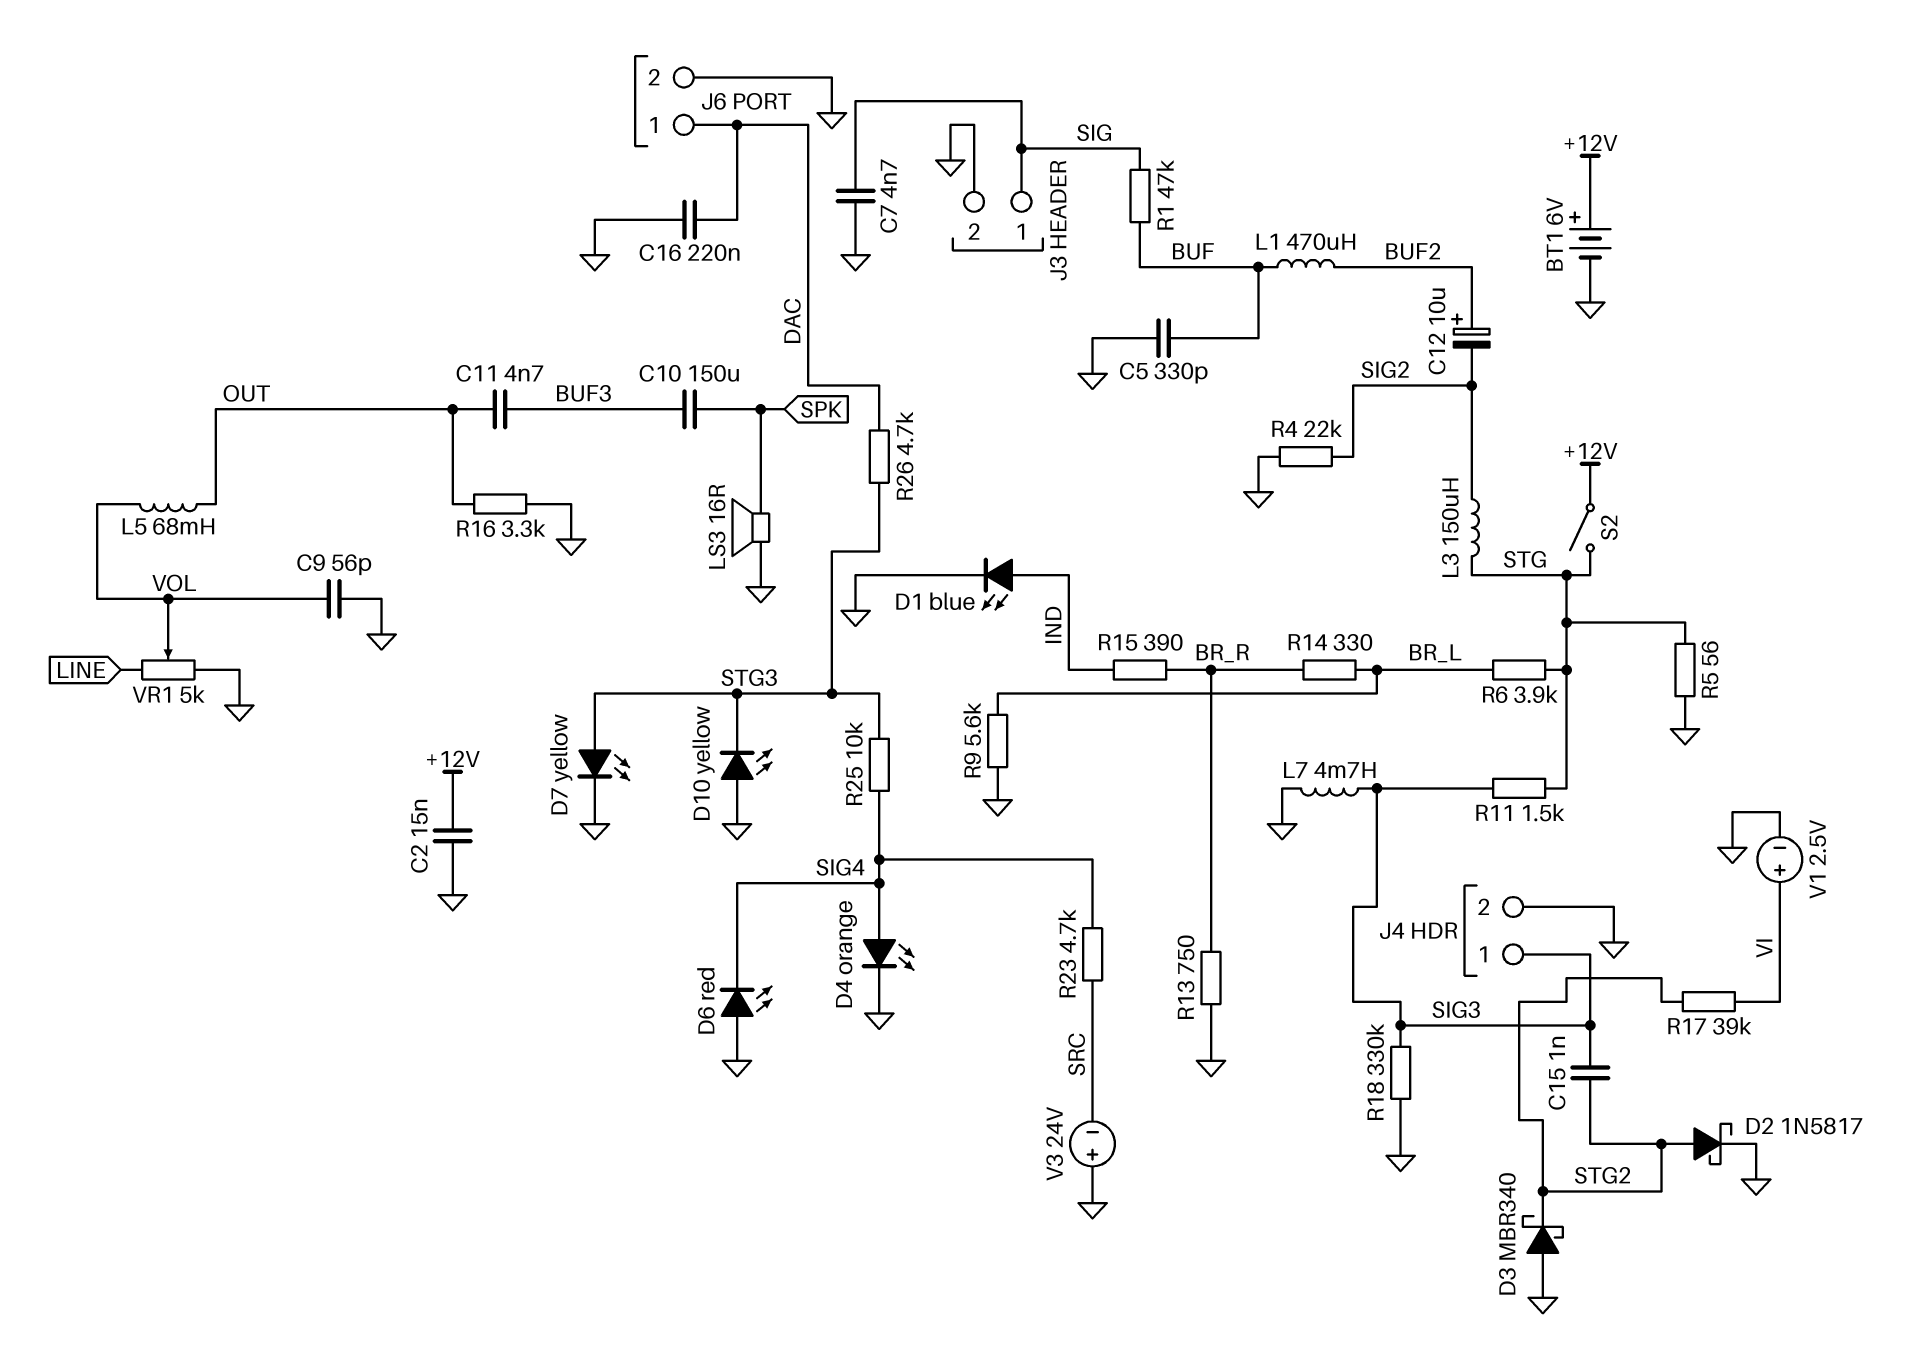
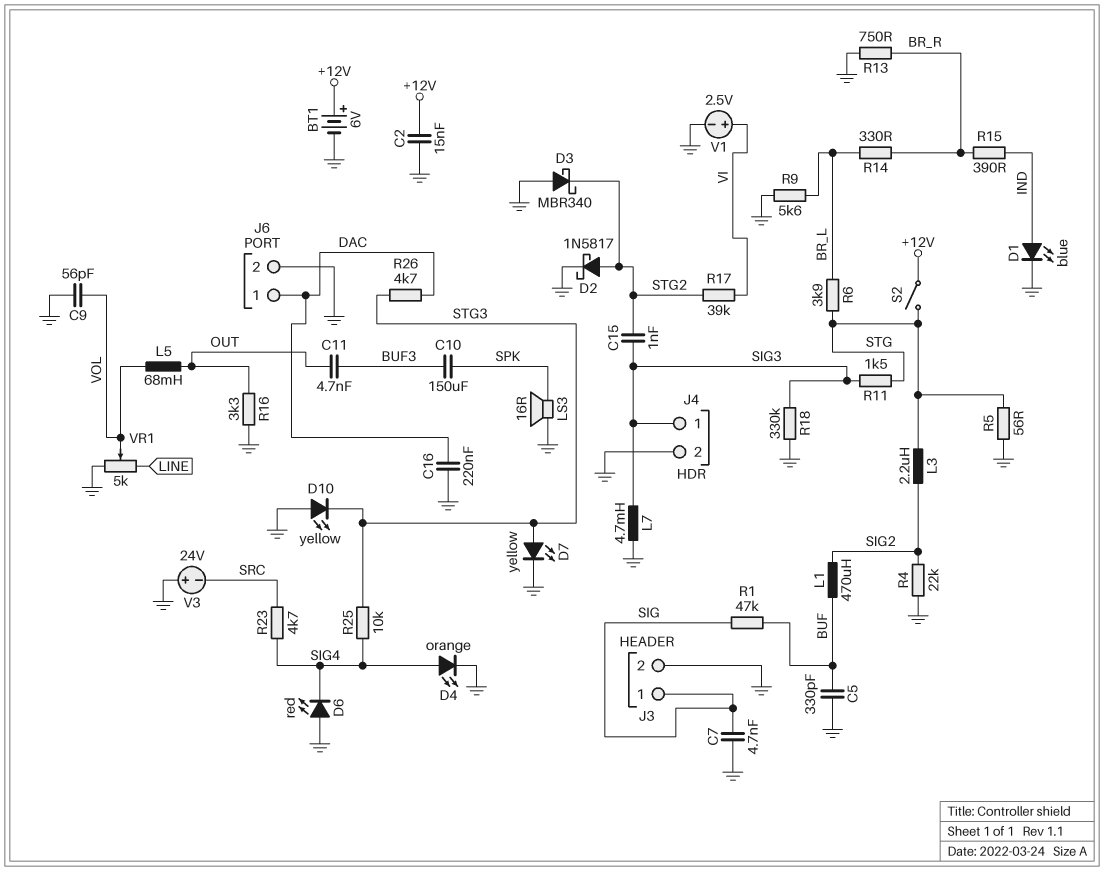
C12: 10uF (plus BUF2, minus SIG2) -> none
L1: 470uH (BUF, BUF2) -> 470uH (BUF, SIG2)
L3: 150uH (SIG2, STG) -> 2.2uH (SIG2, STG)

